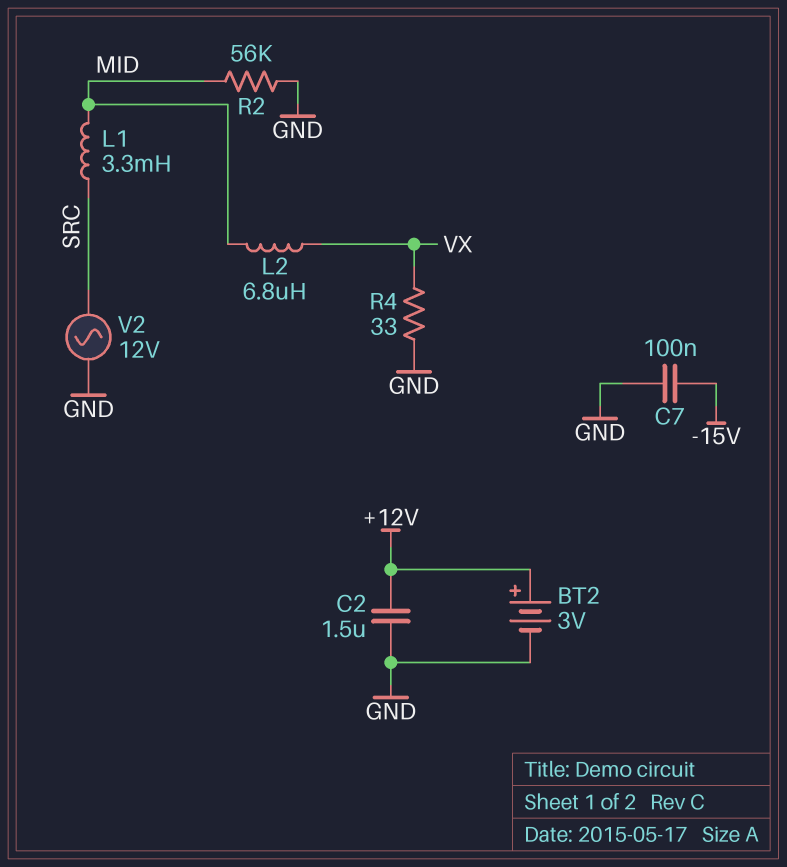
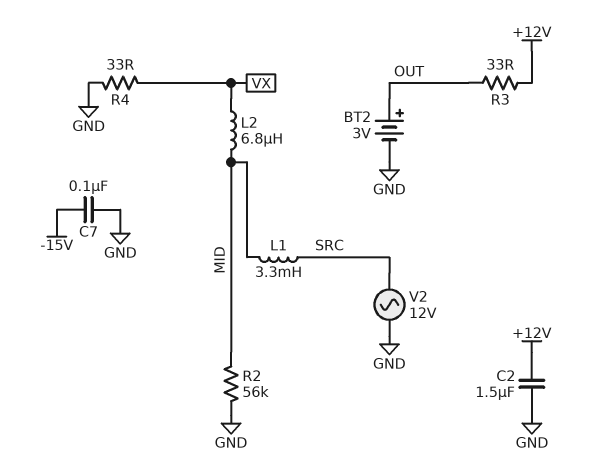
BT2: 3V (plus +12V, minus GND) -> 3V (plus OUT, minus GND)
R3: none -> 33 (+12V, OUT)

